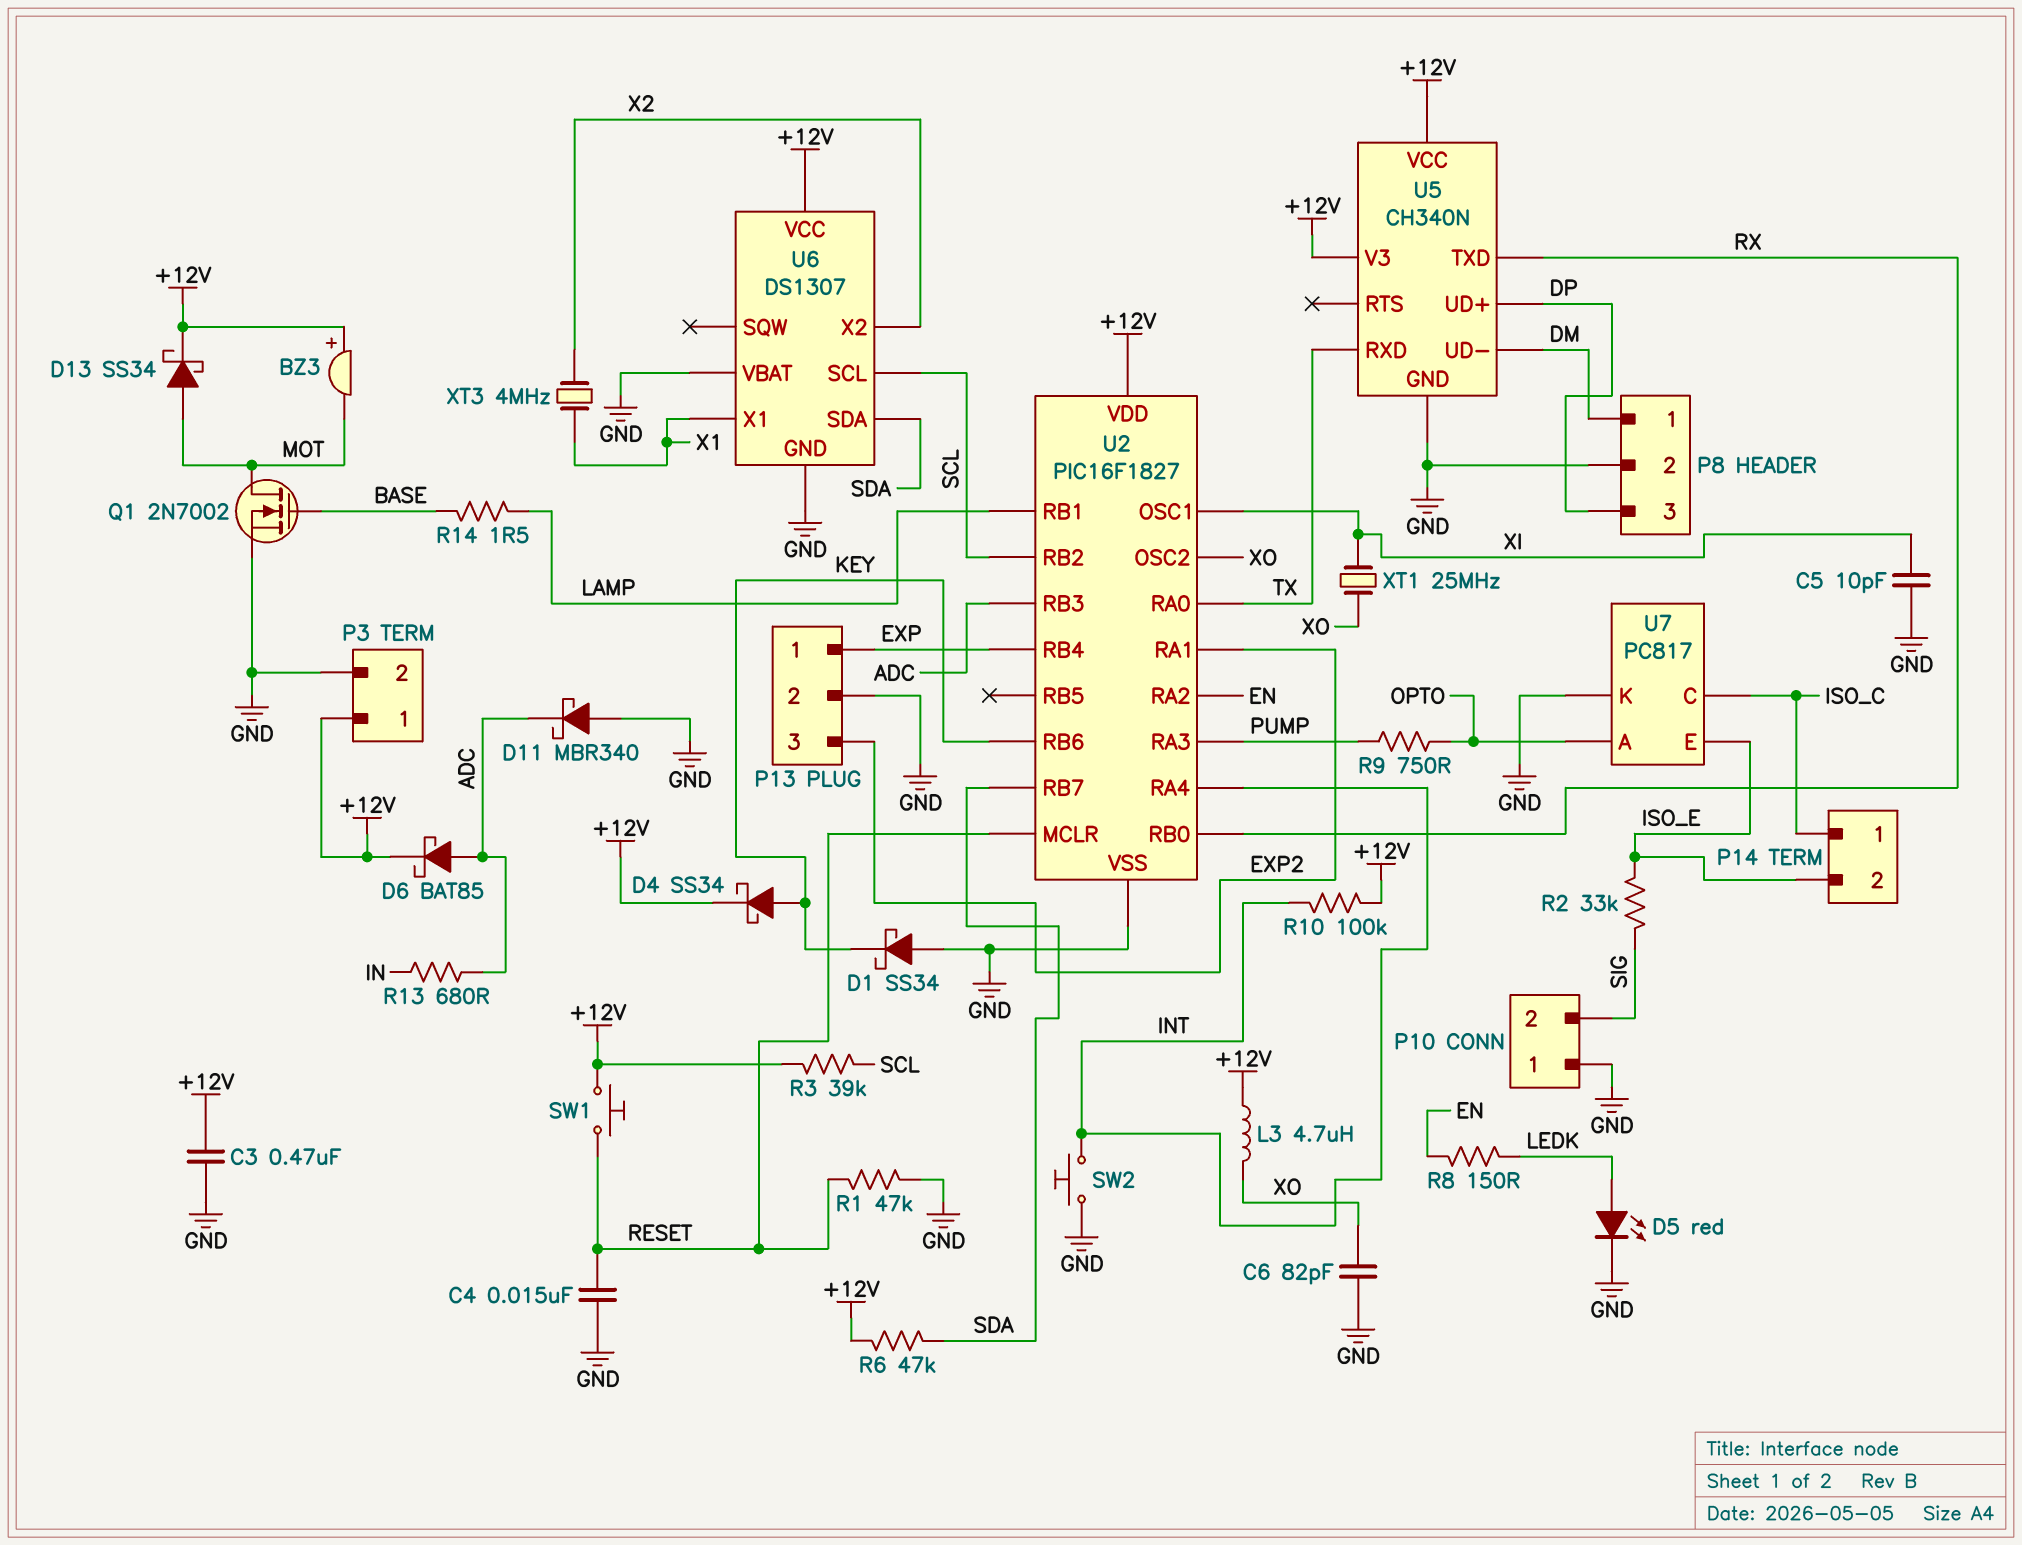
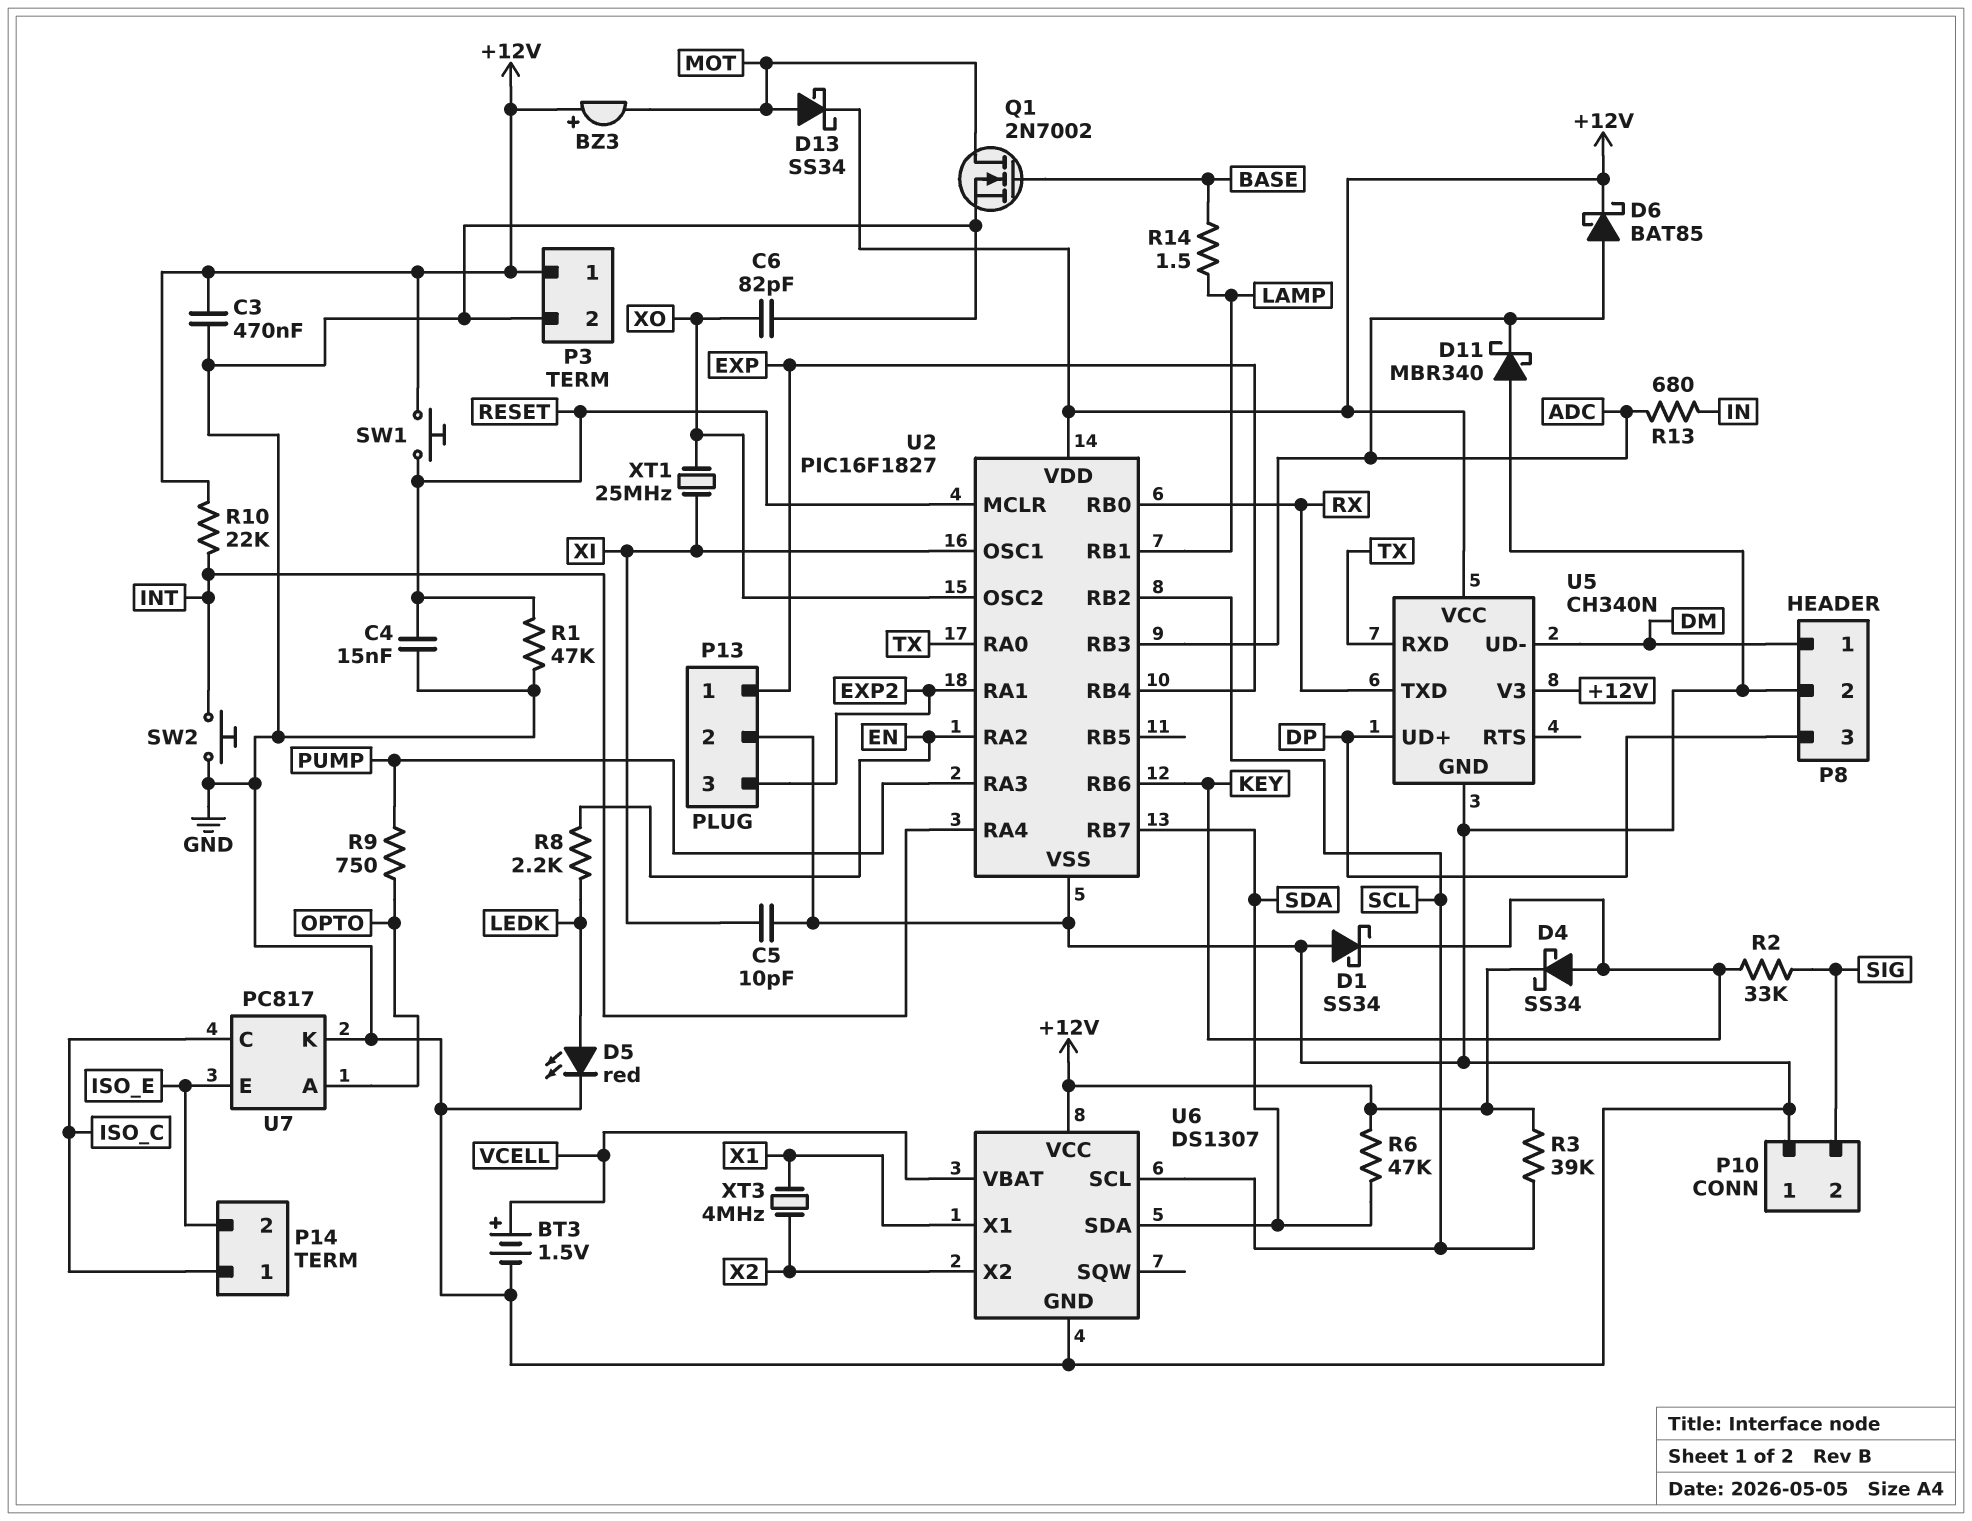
BT3: none -> 1.5V (plus VCELL, minus GND)
L3: 4.7uH (+12V, XO) -> none
R2: 33k (ISO_E, SIG) -> 33k (KEY, SIG)
R8: 150 (EN, LEDK) -> 2.2k (EN, LEDK)
R10: 100k (+12V, INT) -> 22k (+12V, INT)
U6 pin VBAT: GND -> VCELL

